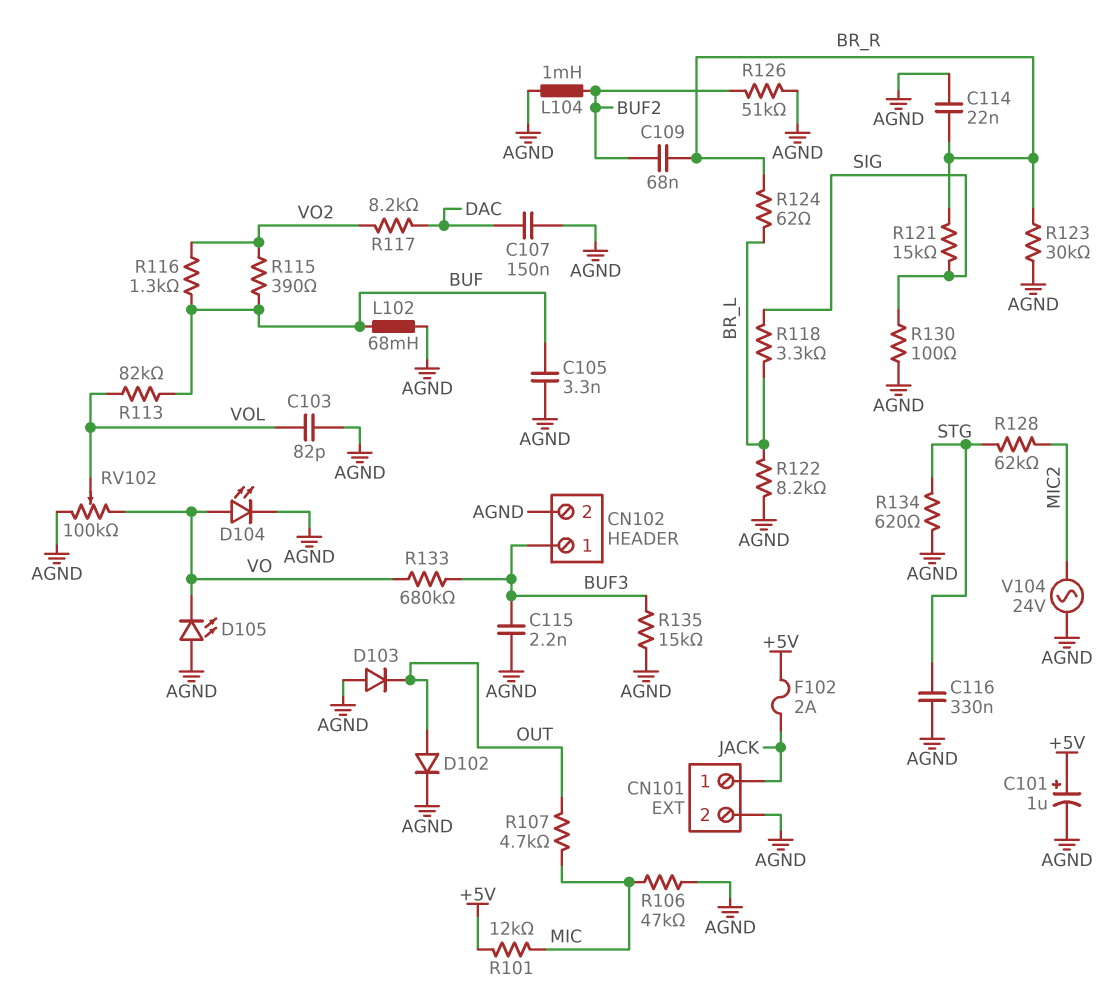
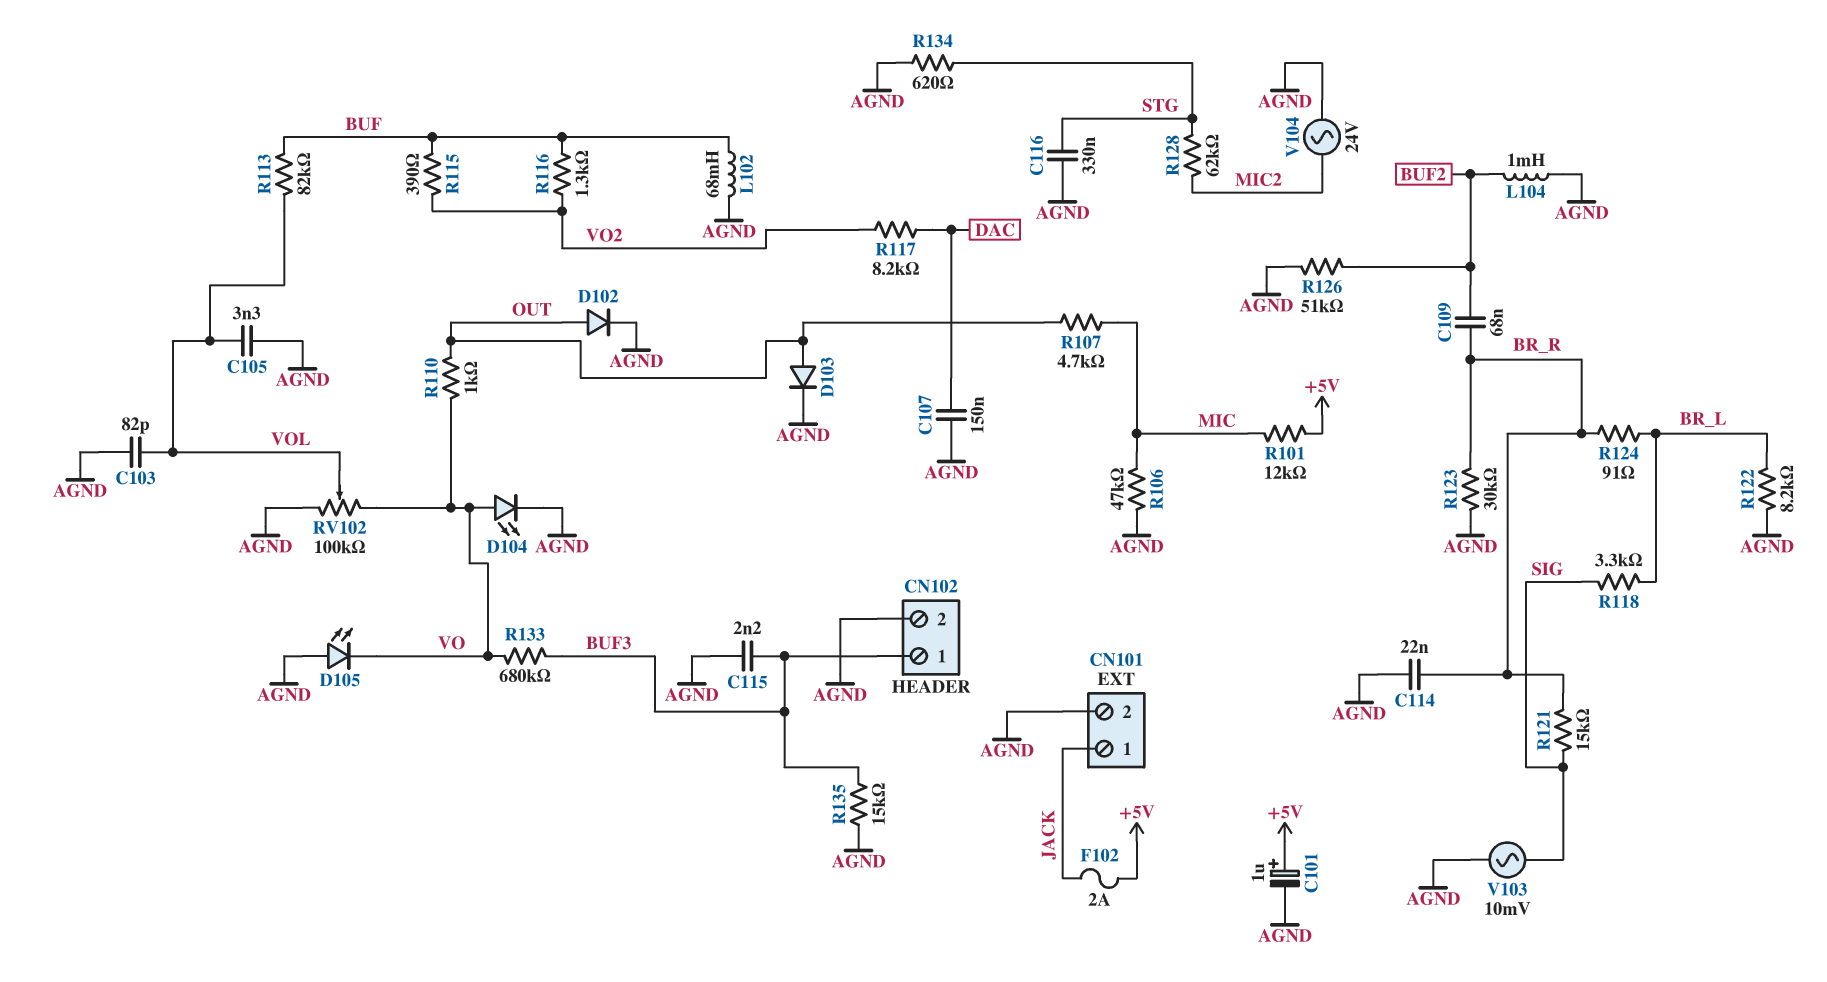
C105: 3.3nF (AGND, BUF) -> 3.3nF (AGND, VOL)
D103: diode (A AGND, K OUT) -> diode (A OUT, K AGND)
R110: none -> 1k (OUT, VO)
R124: 62 (BR_L, BR_R) -> 91 (BR_L, BR_R)
R130: 100 (AGND, SIG) -> none
V103: none -> AC 10mV (AGND, SIG)

